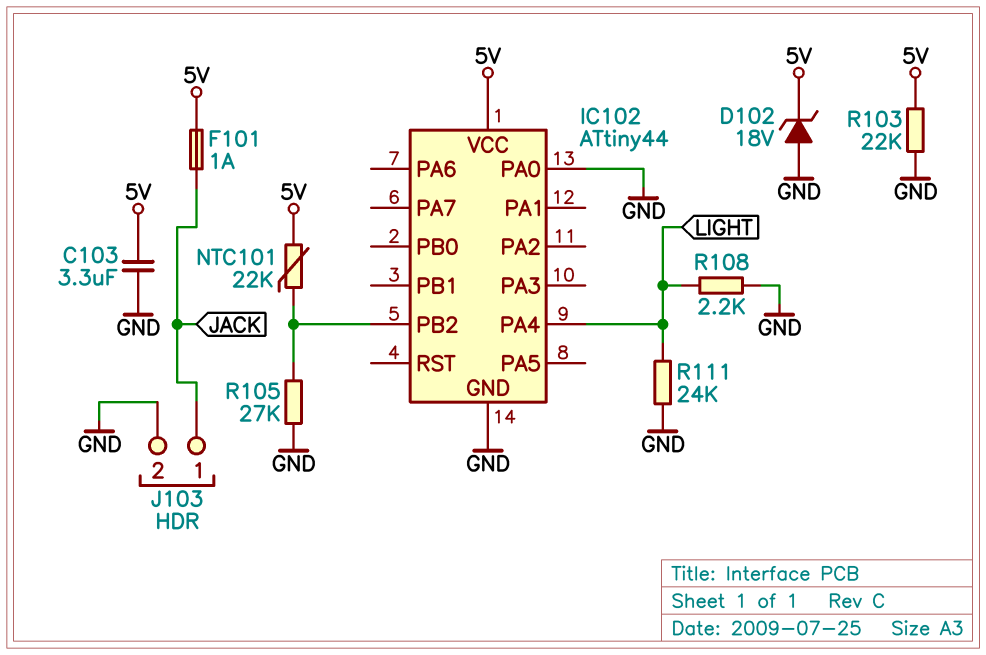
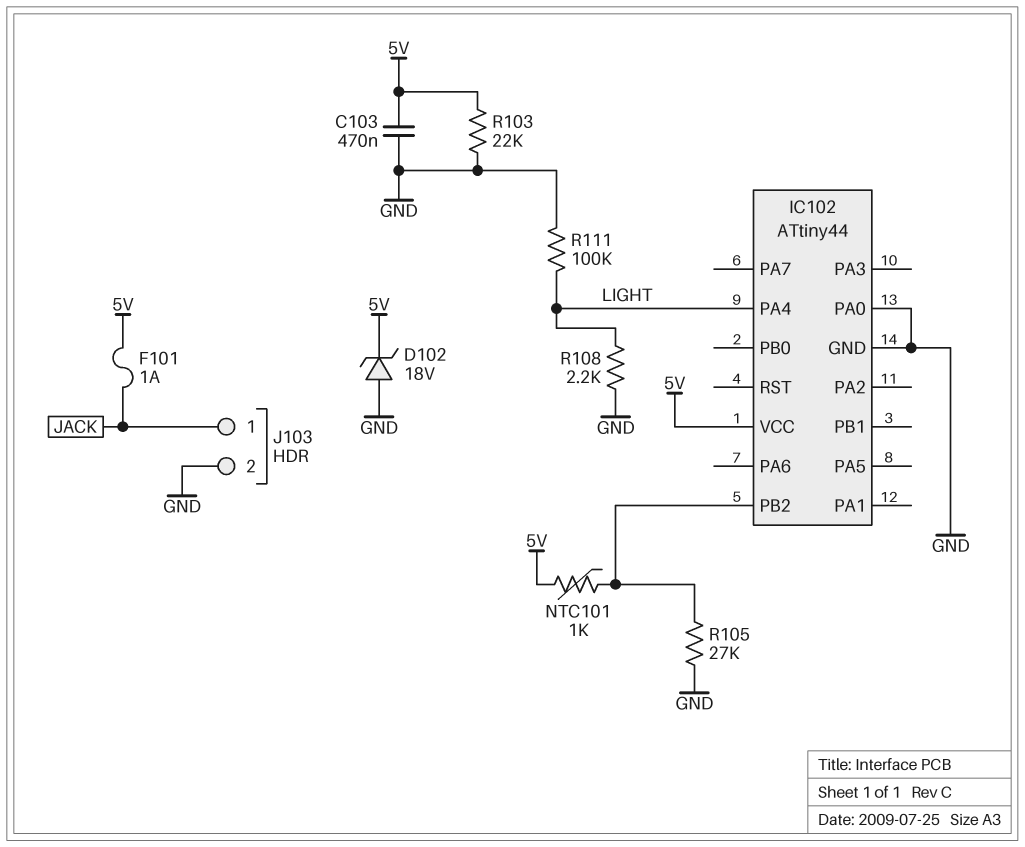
C103: 3.3uF (5V, GND) -> 470nF (5V, GND)
NTC101: 22k (5V, IC102/PB2) -> 1k (5V, IC102/PB2)
R111: 24k (GND, LIGHT) -> 100k (GND, LIGHT)

